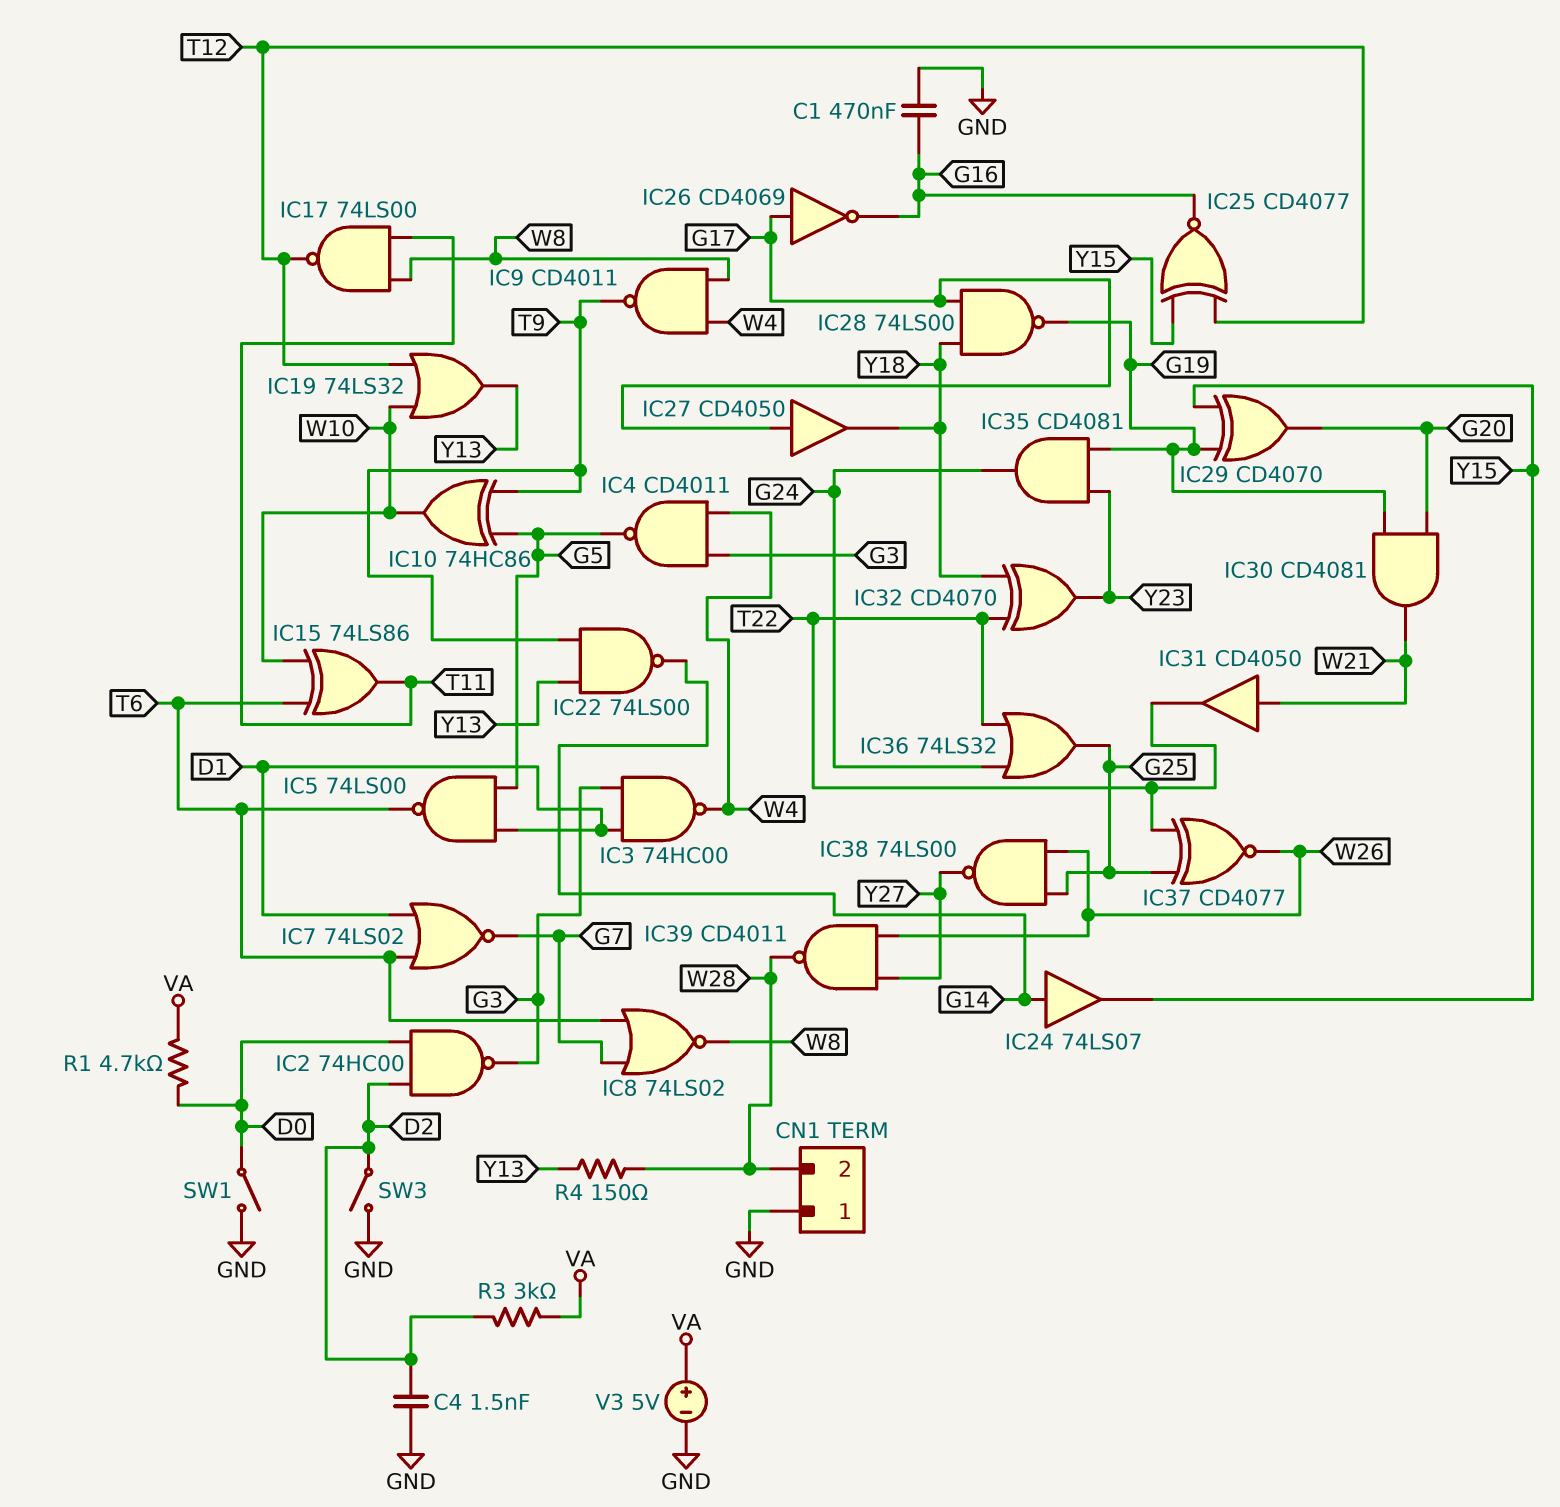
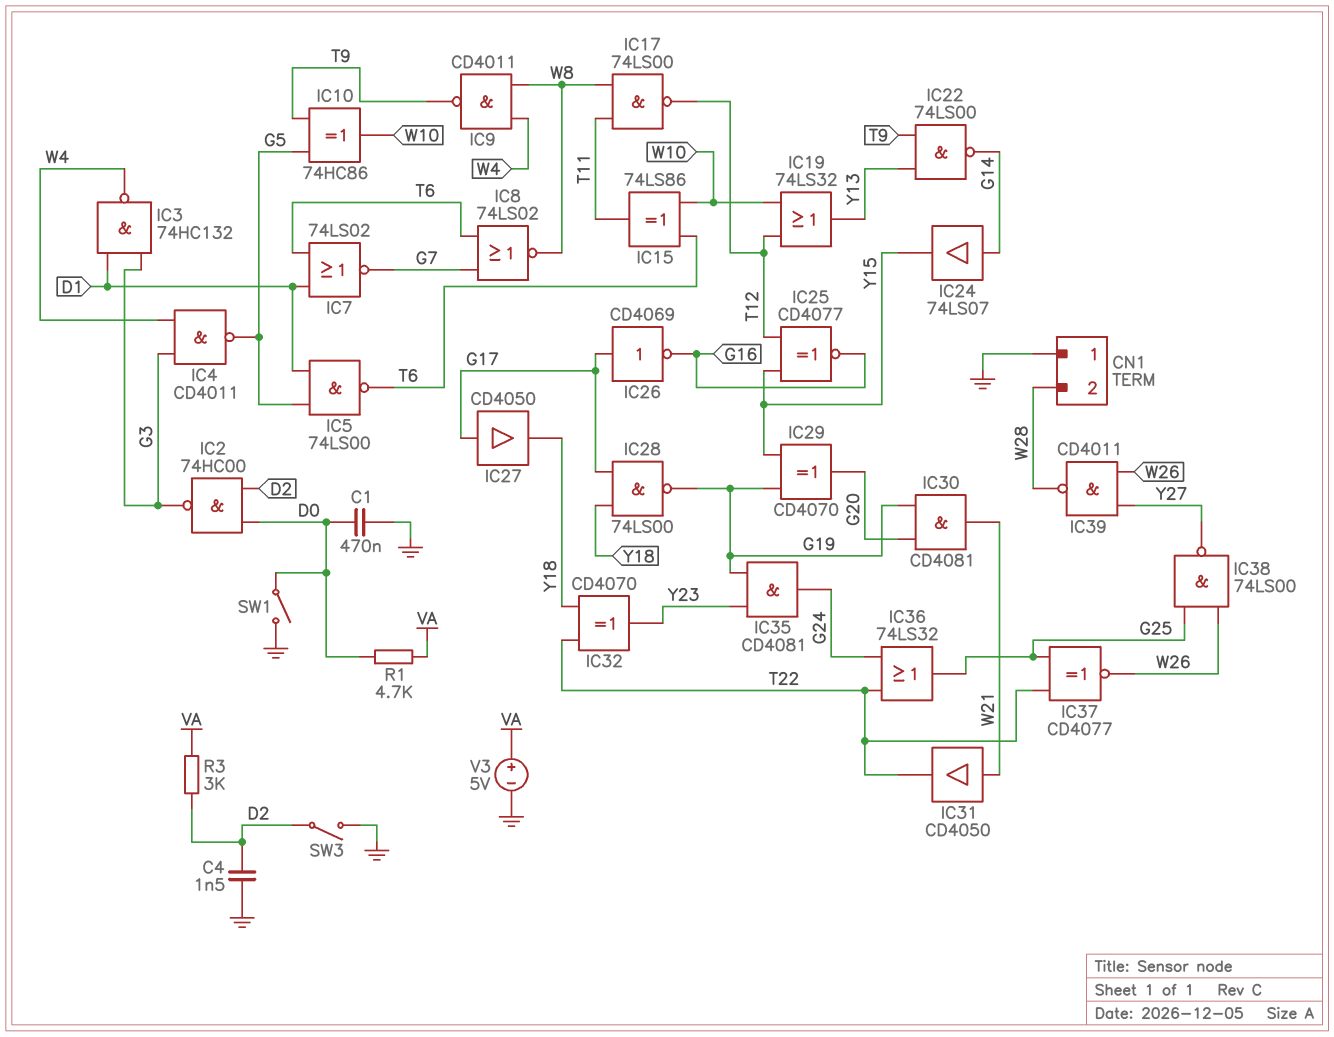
C1: 470nF (G16, GND) -> 470nF (D0, GND)
IC3: NAND 74HC00 (in D1, in G3, out W4) -> NAND 74HC132 (in D1, in G3, out W4)
R4: 150 (W28, Y13) -> none

